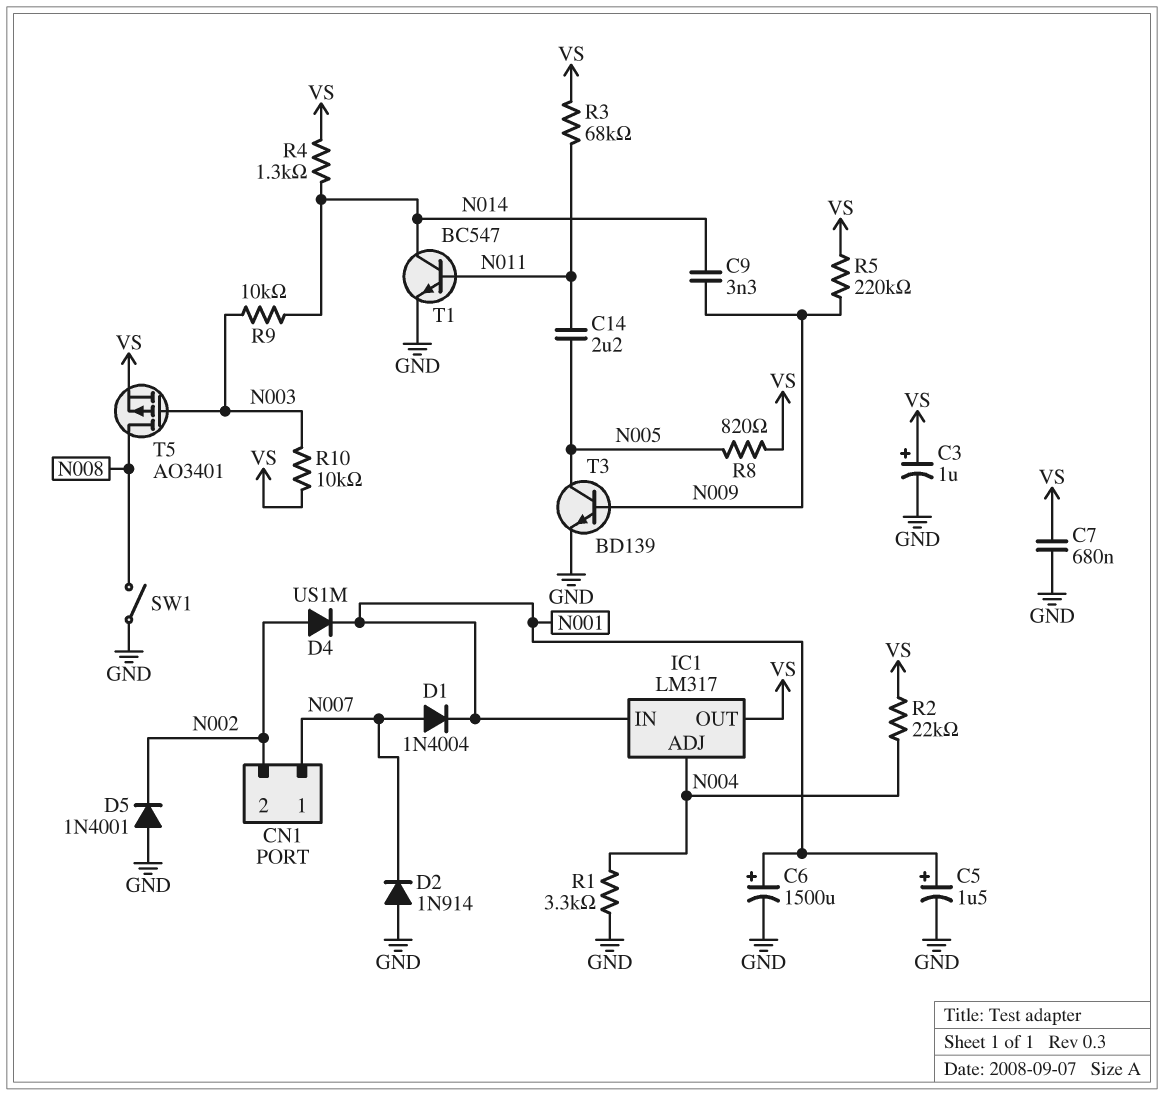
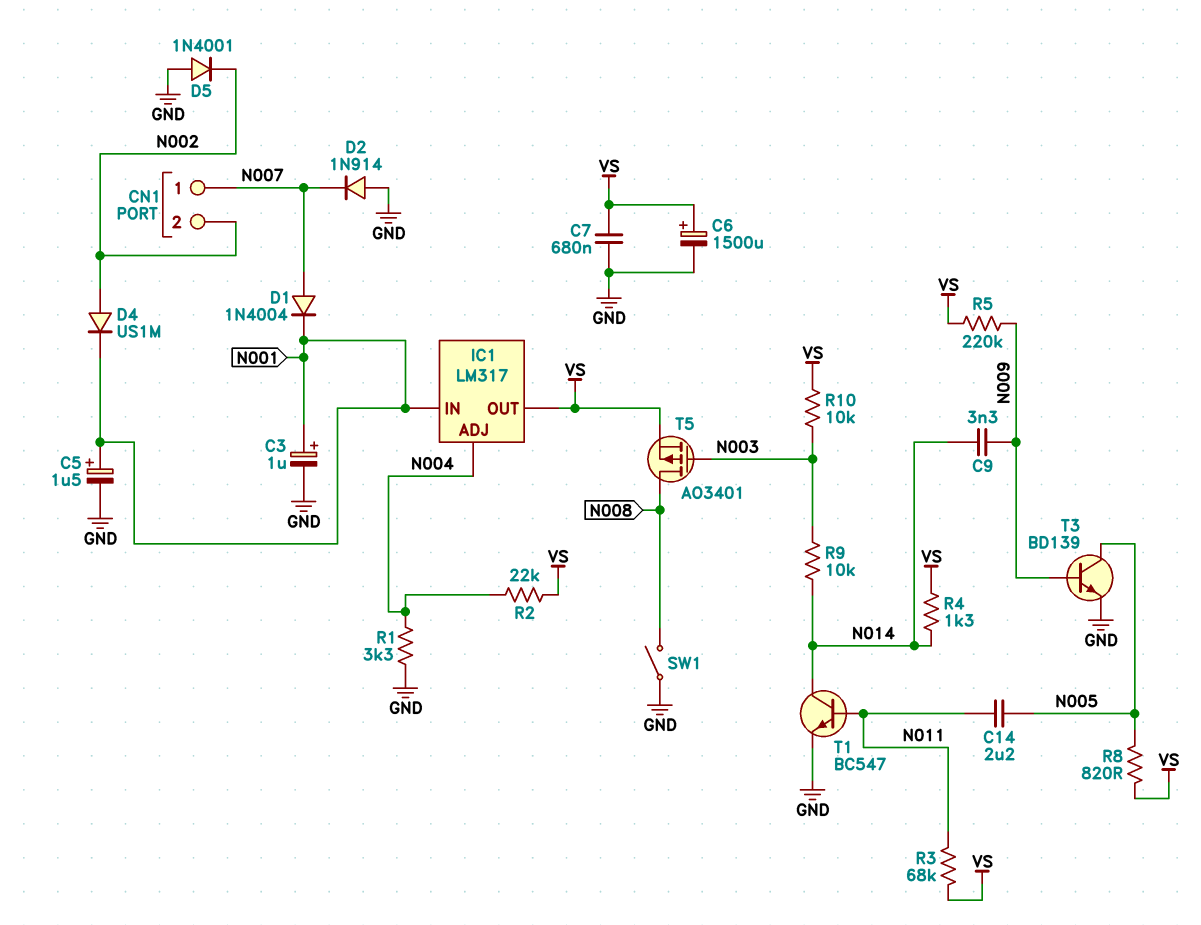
C3: 1uF (plus VS, minus GND) -> 1uF (plus N001, minus GND)
C6: 1500uF (plus N001, minus GND) -> 1500uF (plus VS, minus GND)

